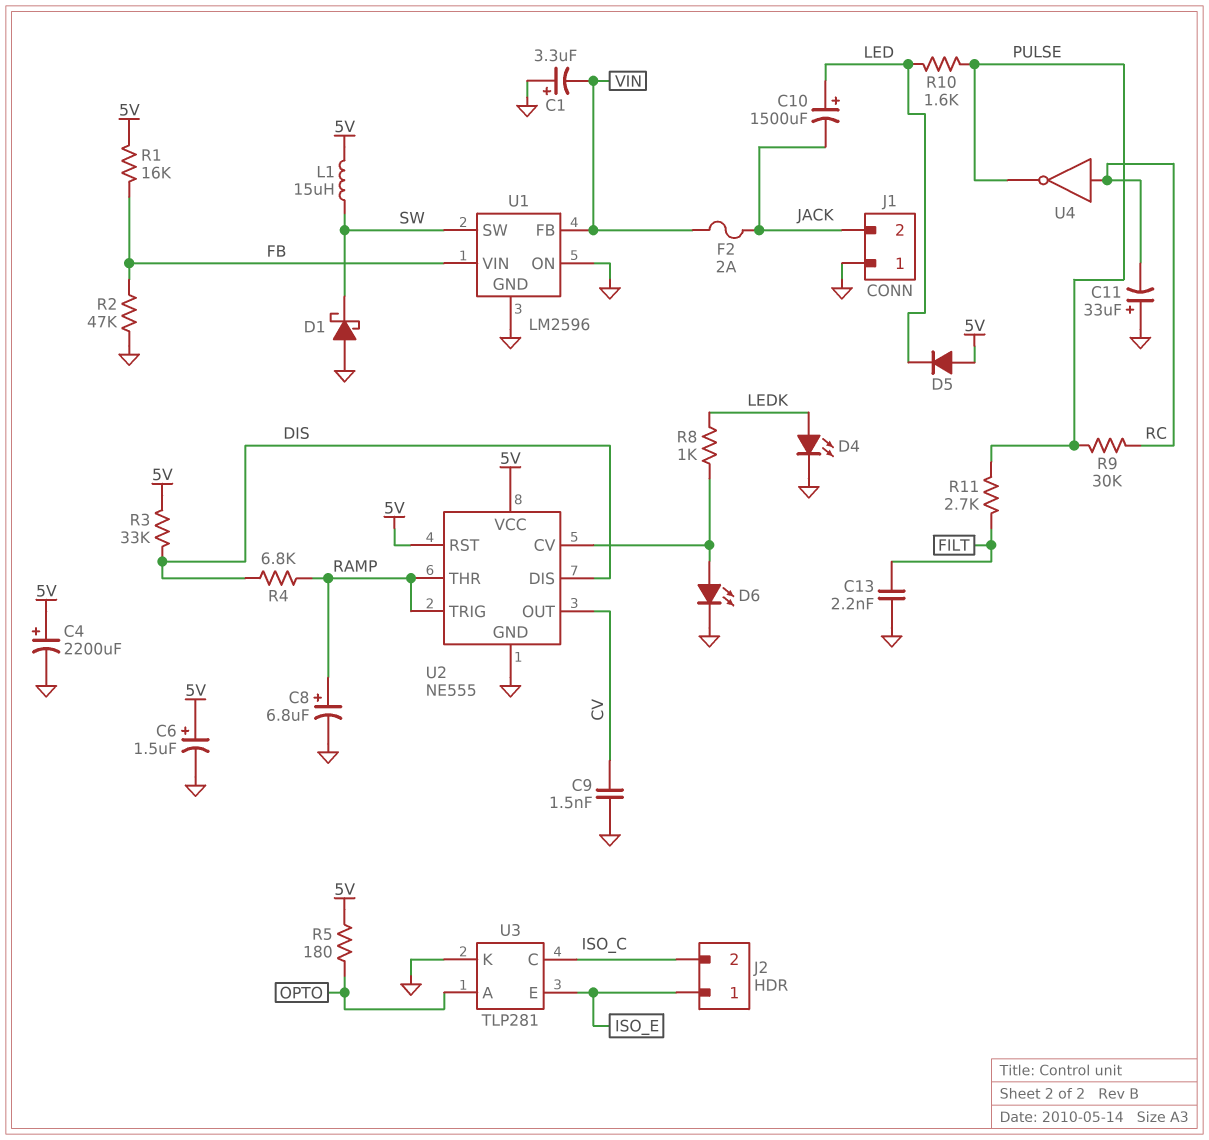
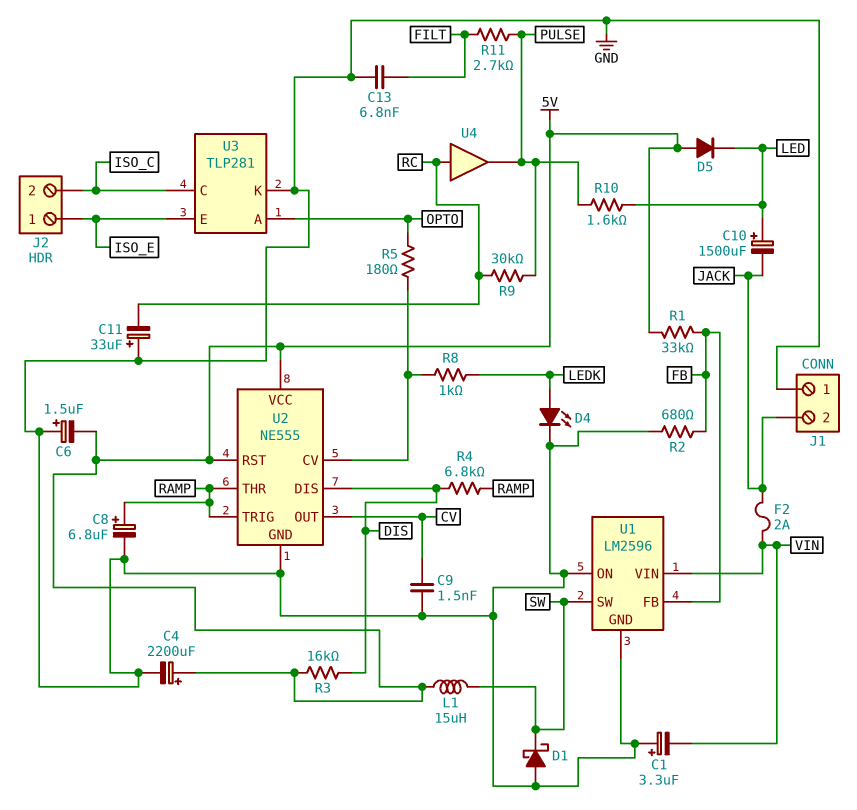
C6: 1.5uF (plus 5V, minus GND) -> 1.5uF (plus GND, minus 5V)
C13: 2.2nF (FILT, GND) -> 6.8nF (FILT, GND)
D6: LED (A U2/CV, K GND) -> none
R1: 16k (5V, FB) -> 33k (5V, FB)
R2: 47k (FB, GND) -> 680 (FB, GND)
R3: 33k (5V, DIS) -> 16k (5V, DIS)
R5: 180 (5V, OPTO) -> 180 (OPTO, U2/CV)
U1 pin FB: VIN -> FB
U1 pin VIN: FB -> VIN
U4: NOT (in RC, out PULSE) -> buffer (in RC, out PULSE)

